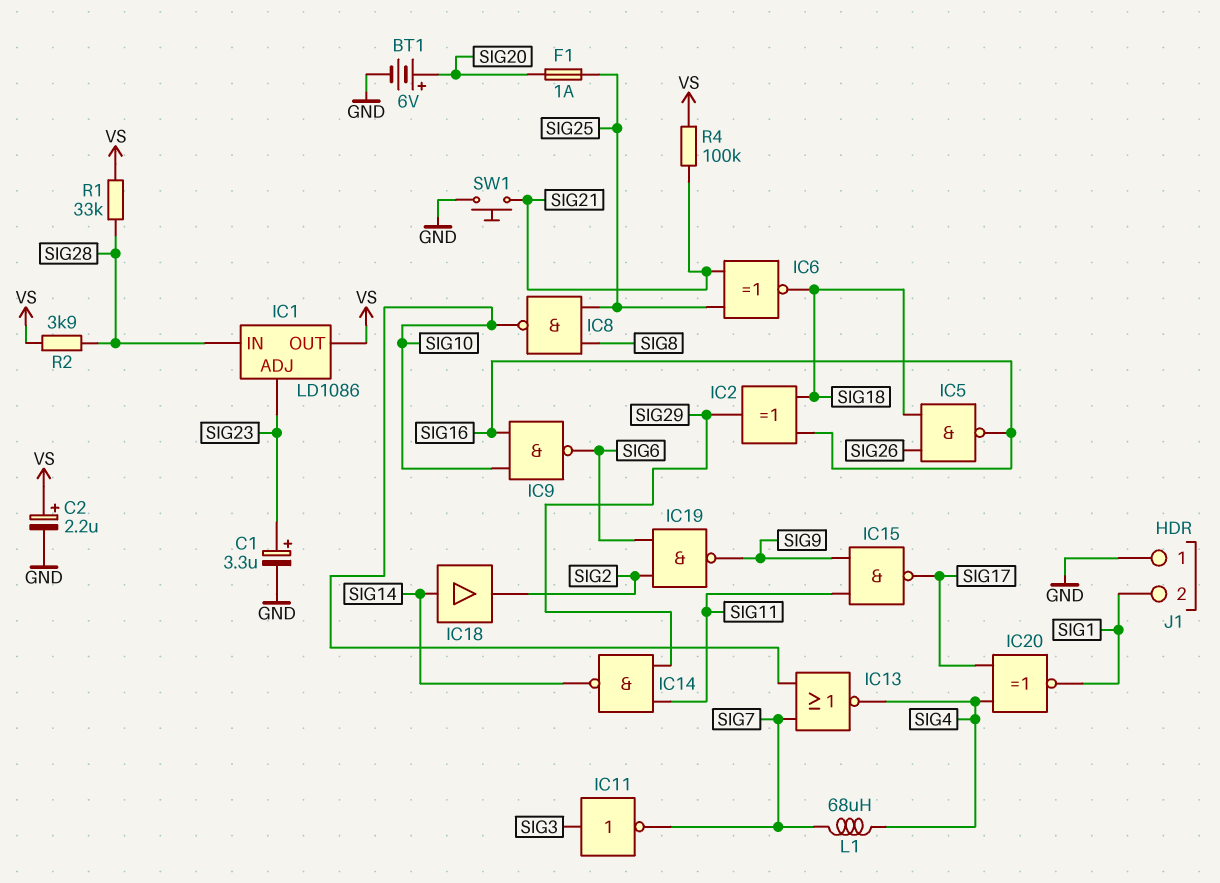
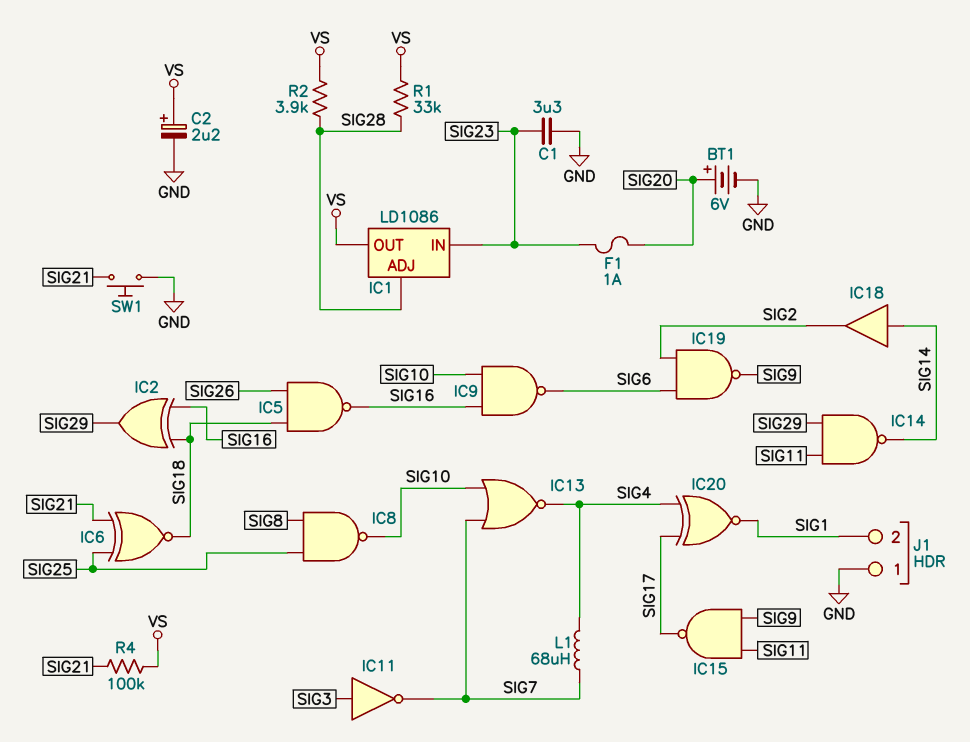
C1: 3.3uF (plus SIG23, minus GND) -> 3.3uF (GND, SIG23)
F1: 1A (SIG20, SIG25) -> 1A (SIG20, SIG23)
IC1 pin ADJ: SIG23 -> SIG28
IC1 pin IN: SIG28 -> SIG23

